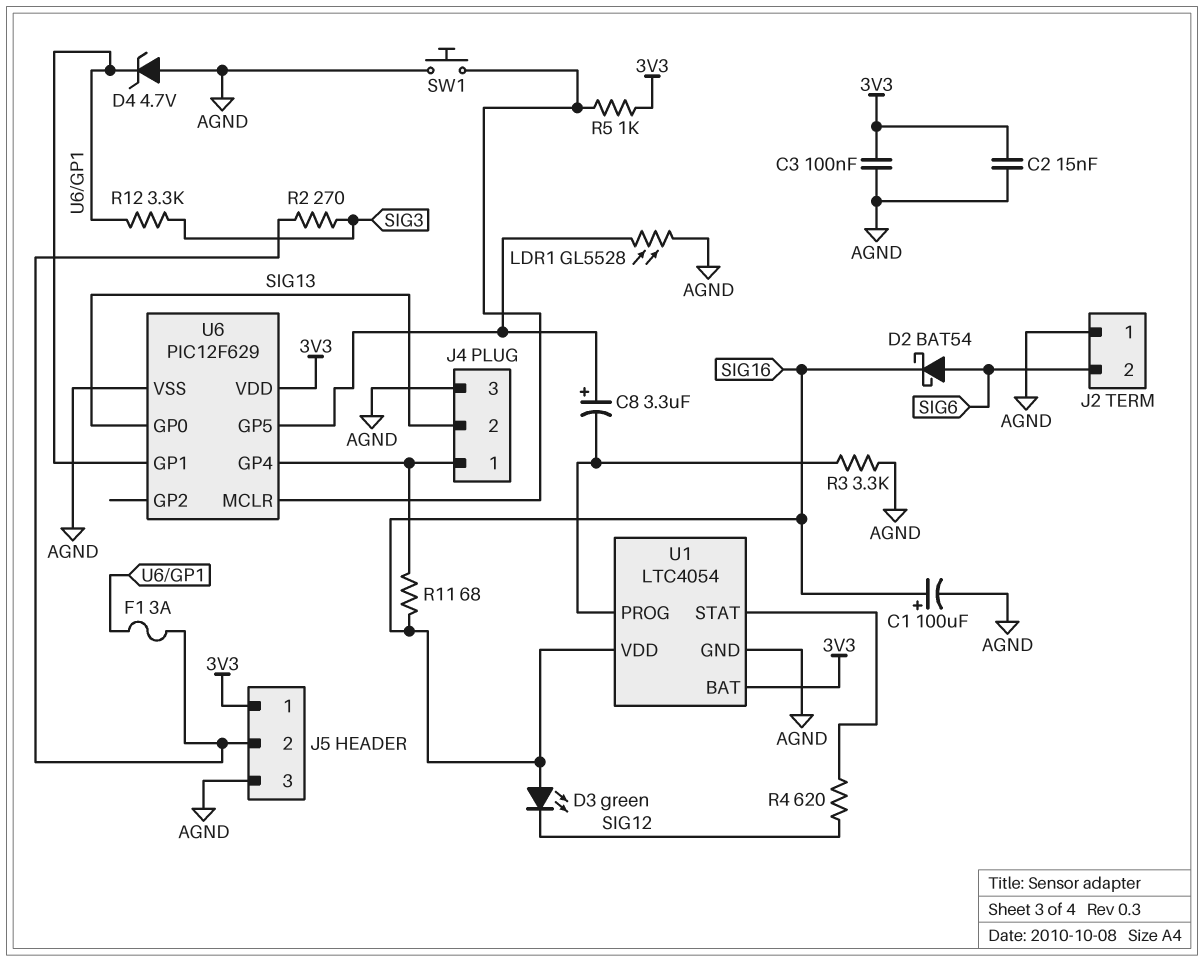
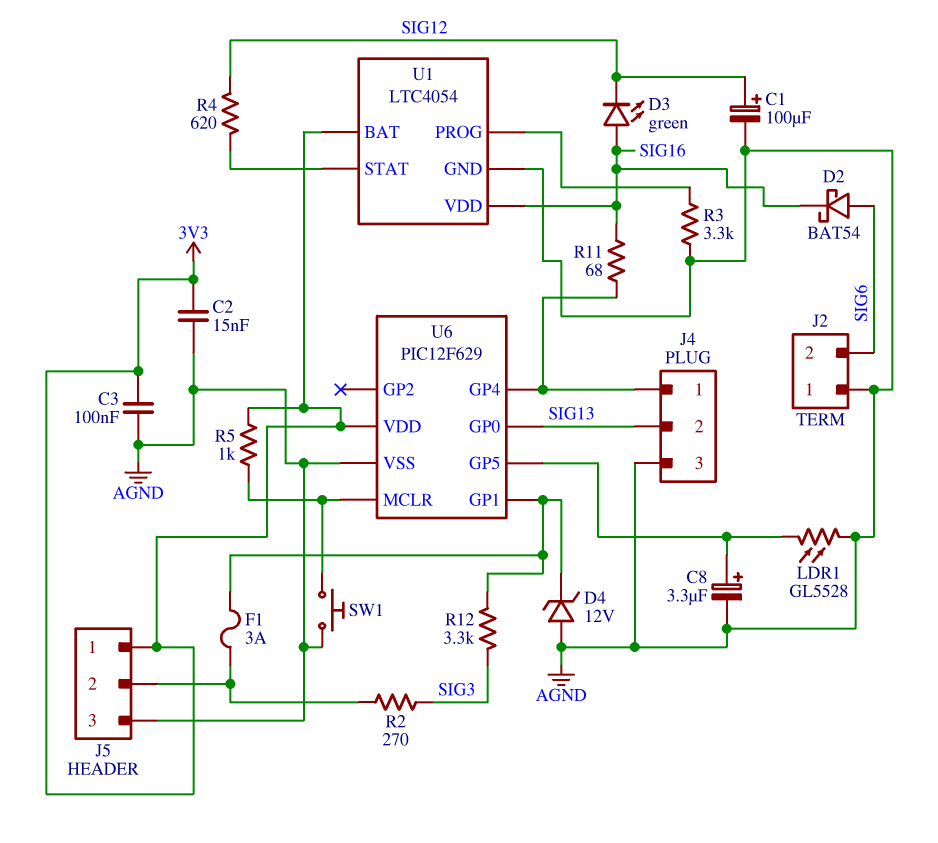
C1: 100uF (plus SIG16, minus AGND) -> 100uF (plus SIG12, minus AGND)
C8: 3.3uF (plus U6/GP5, minus U1/PROG) -> 3.3uF (plus U6/GP5, minus AGND)
D4: zener 4.7V (A AGND, K U6/GP1) -> zener 12V (A AGND, K U6/GP1)

